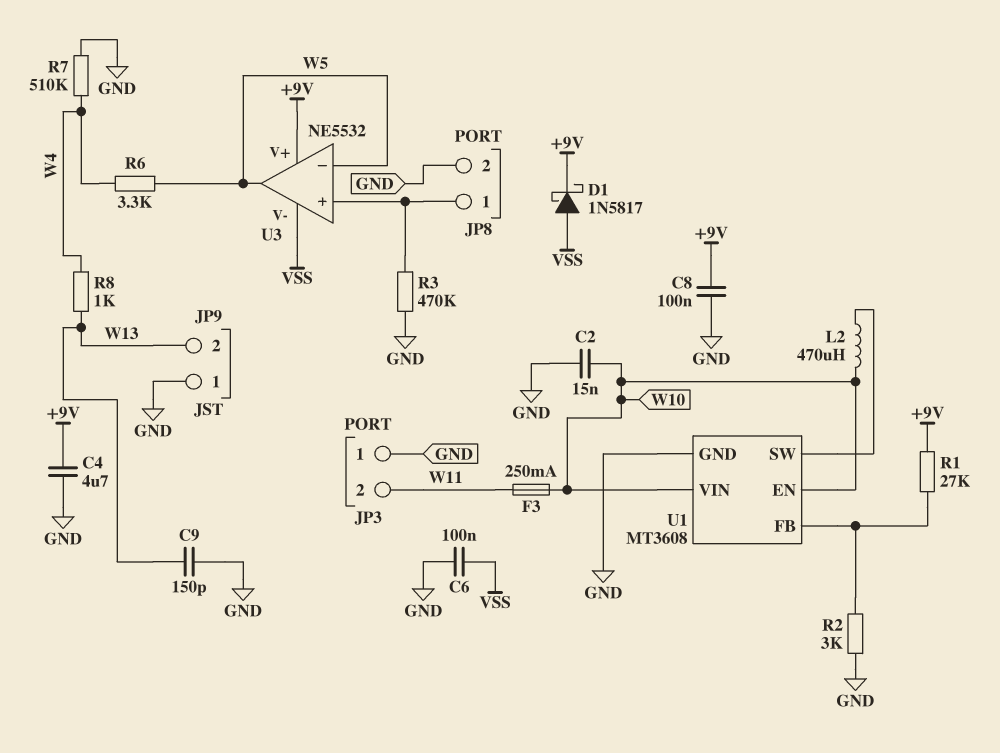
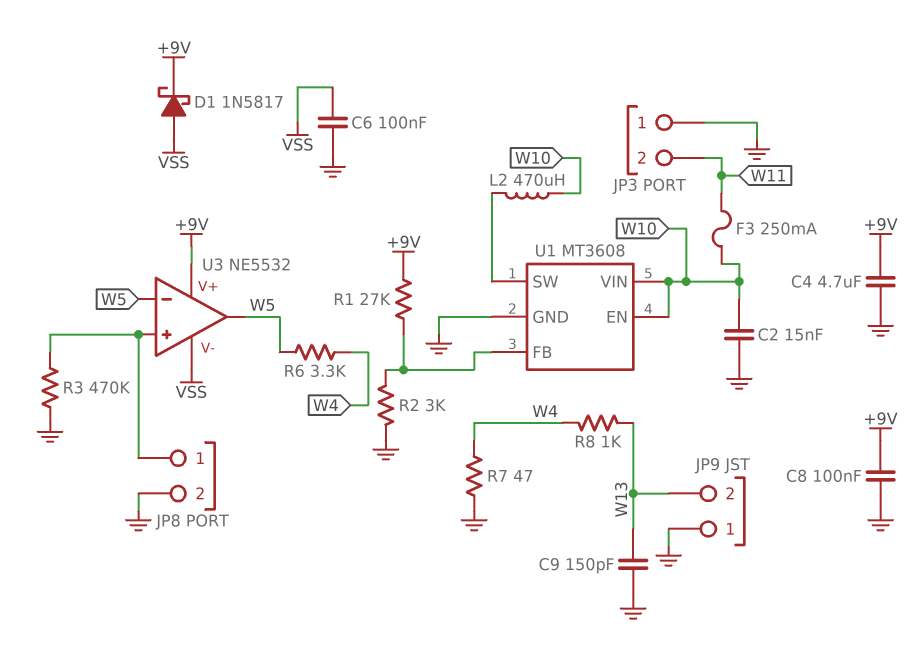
R7: 510k (GND, W4) -> 47 (GND, W4)

